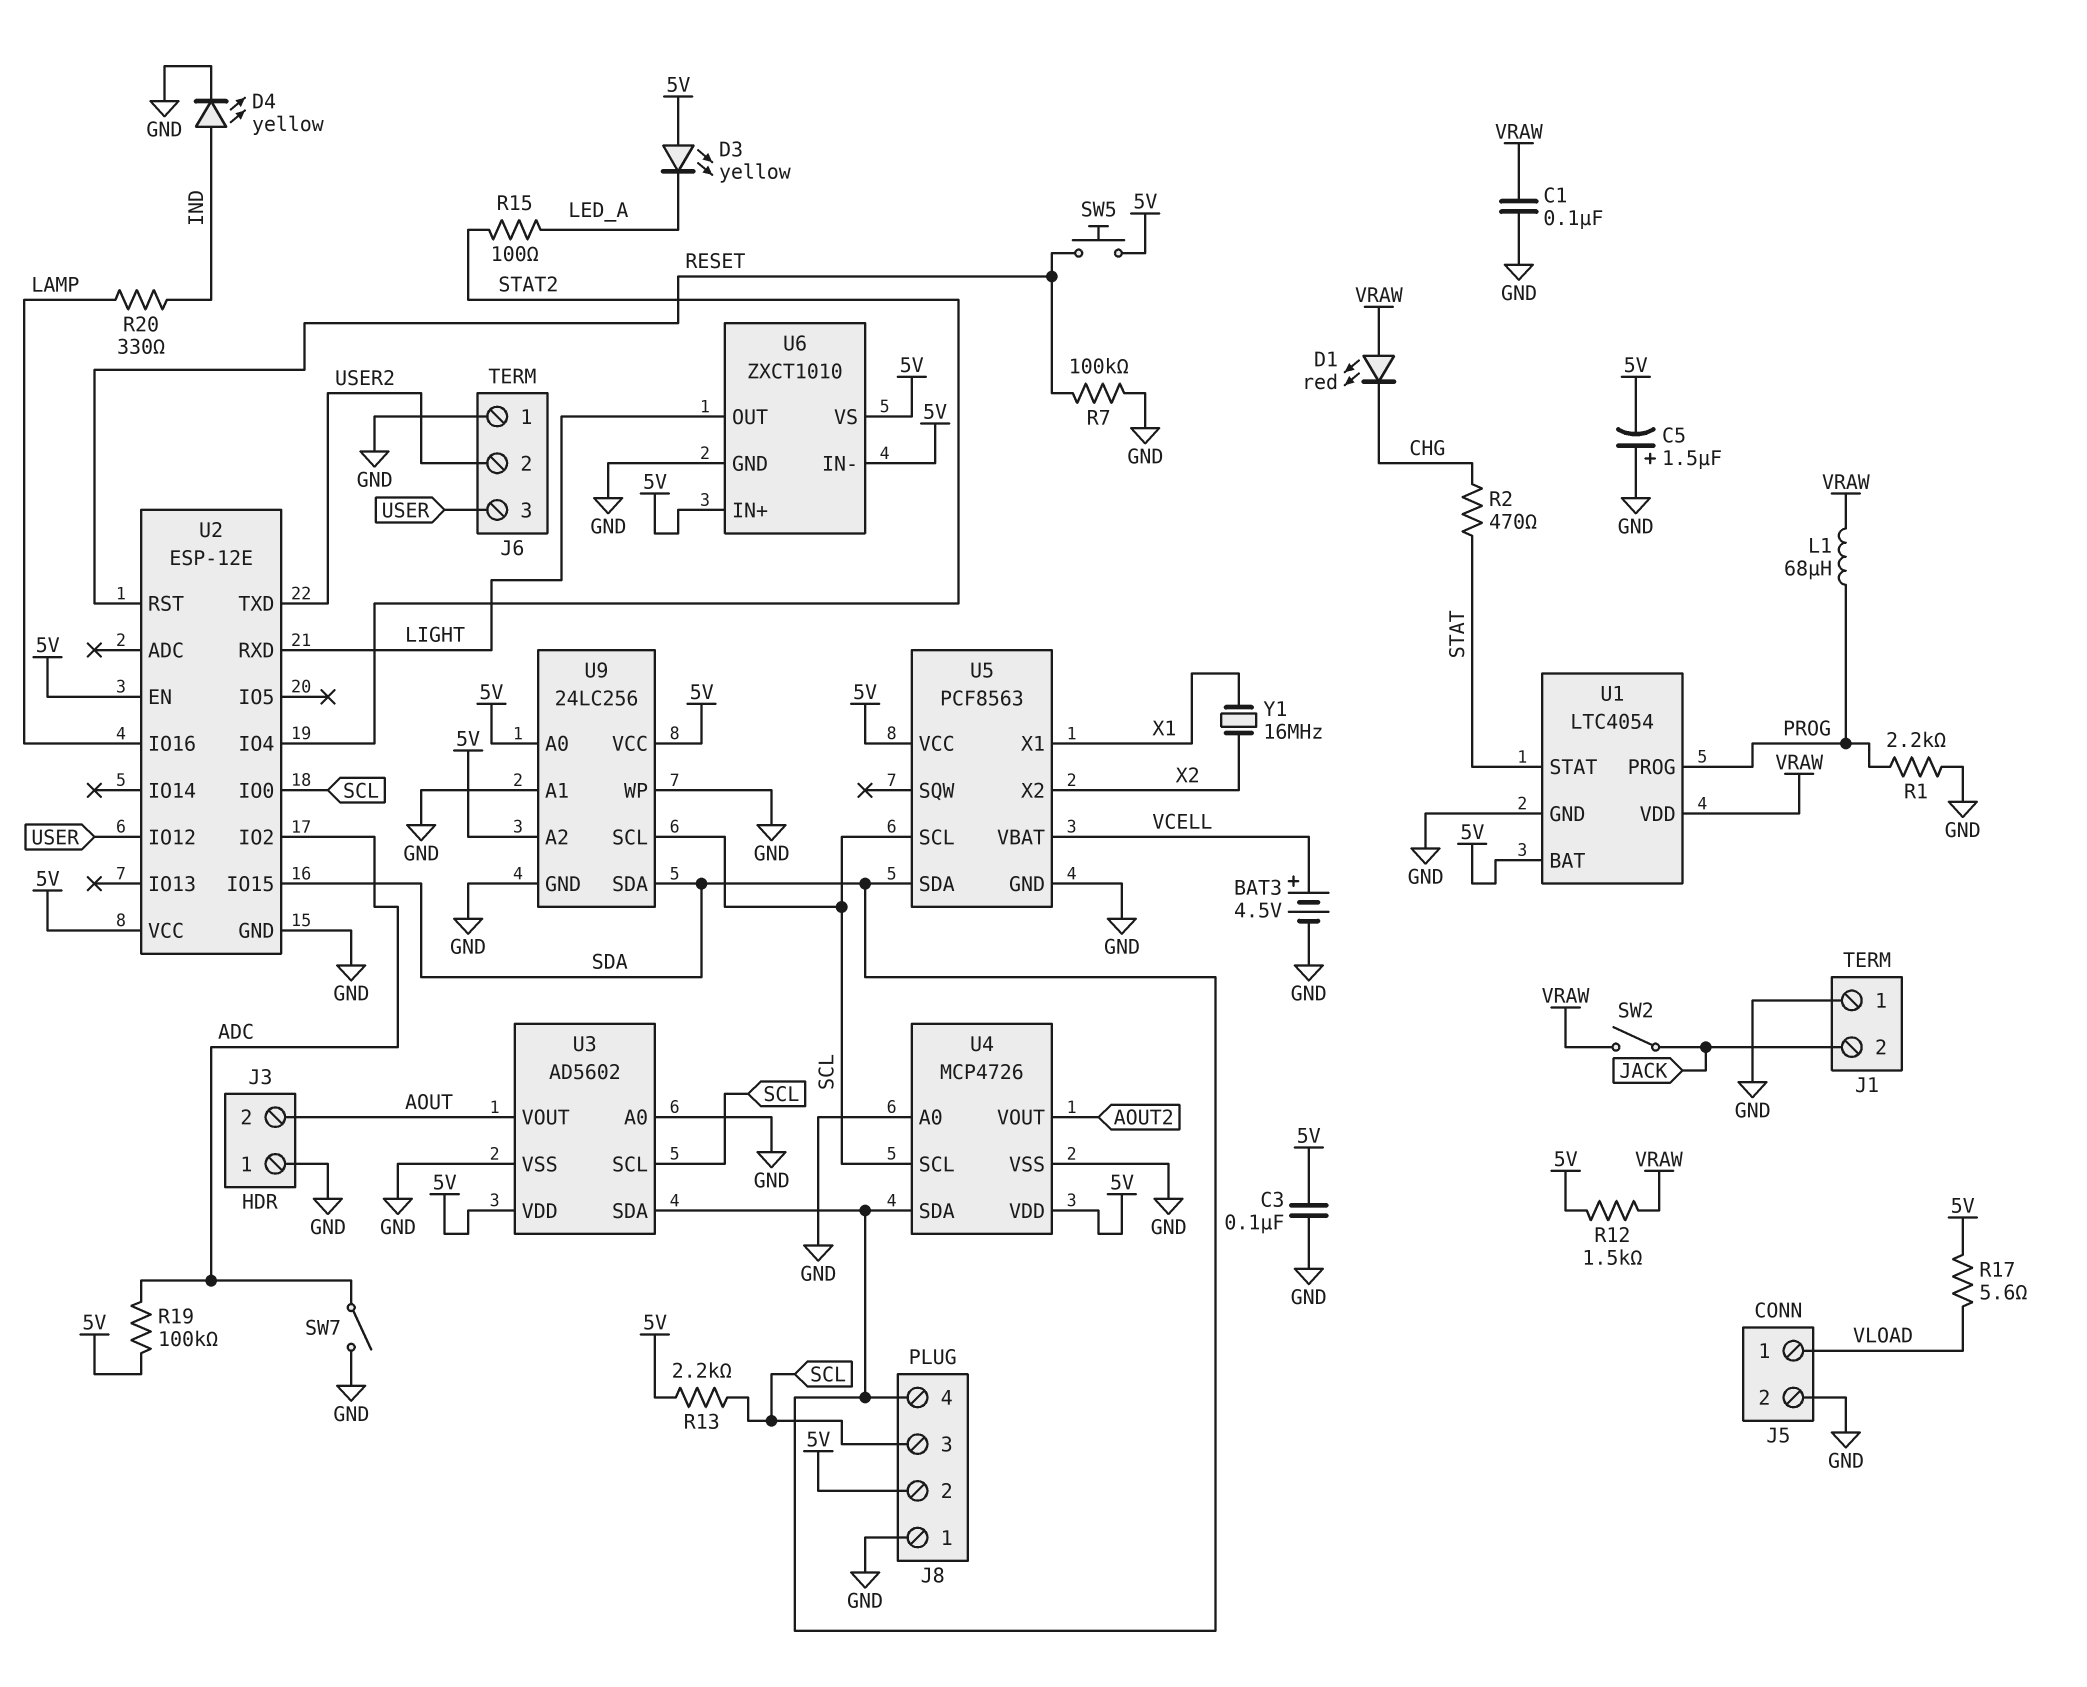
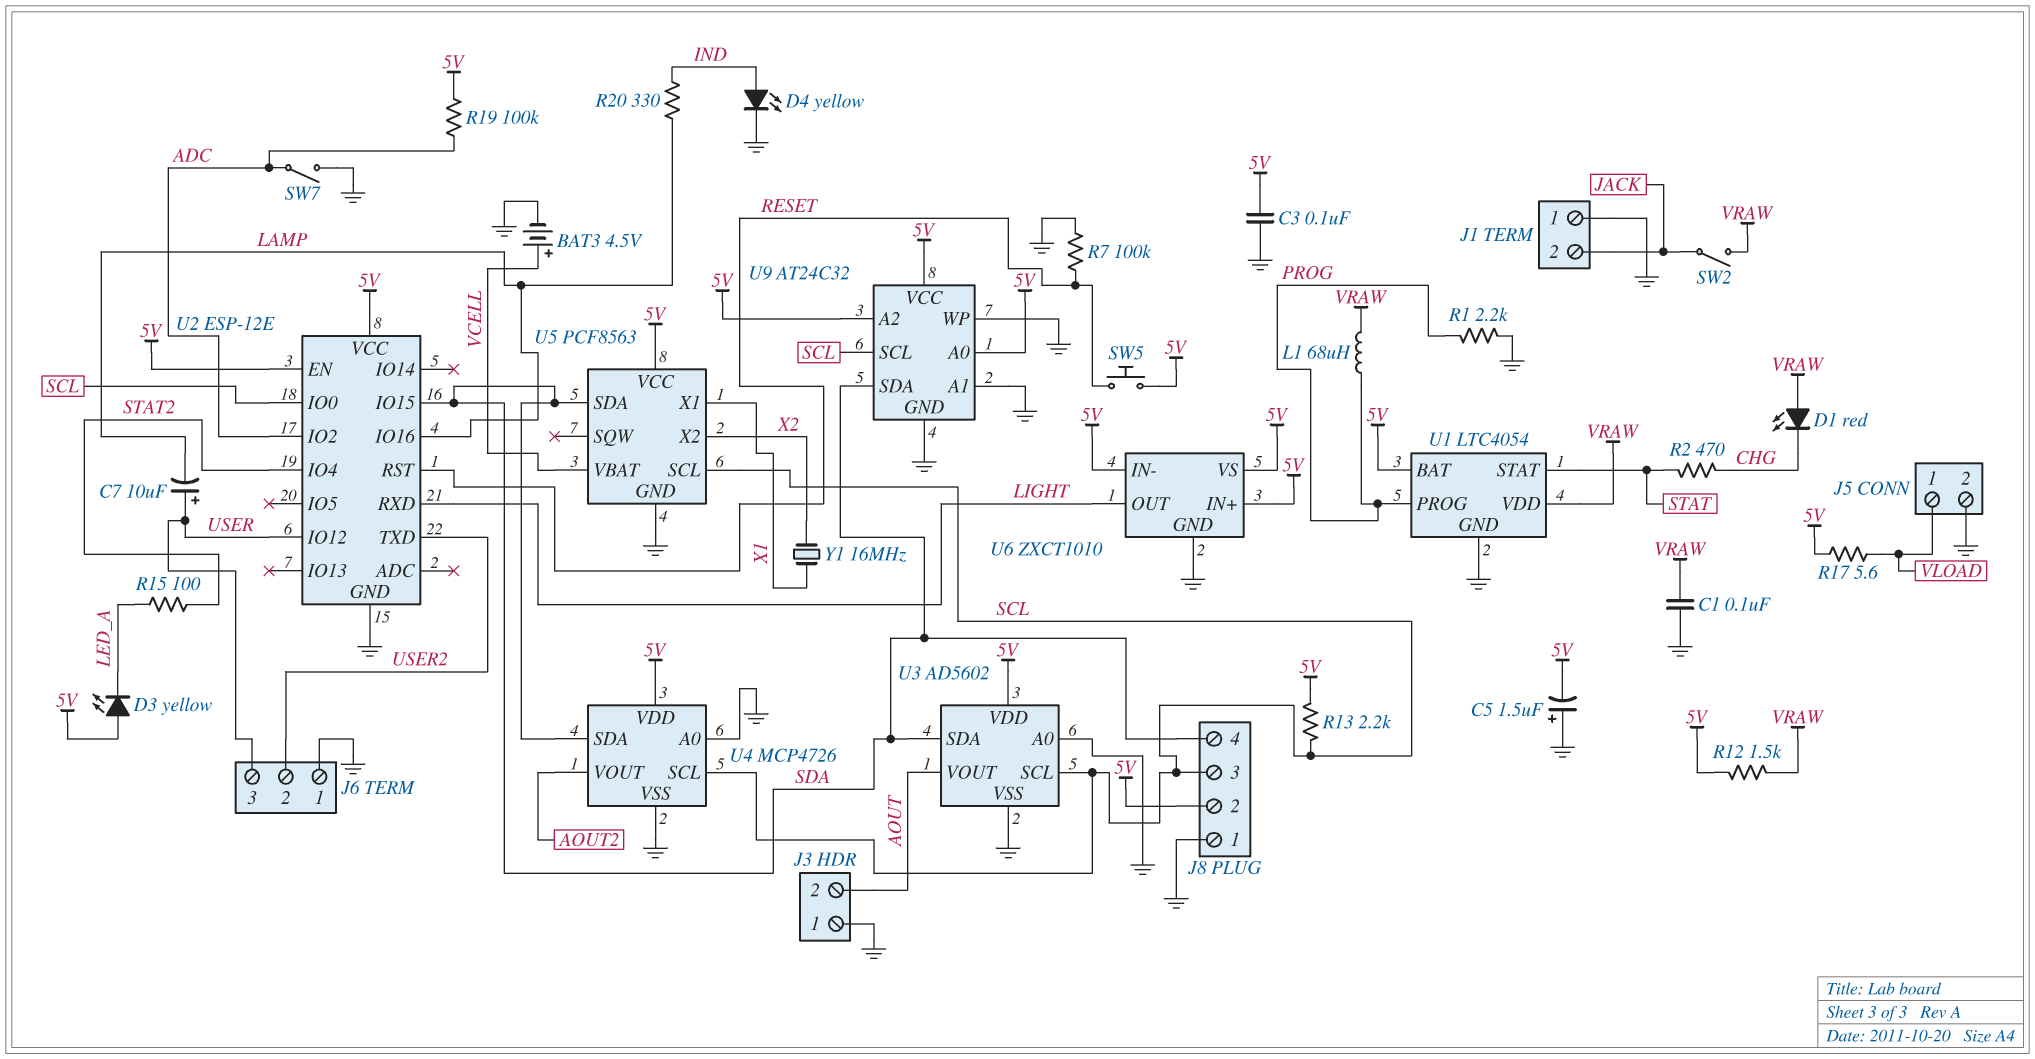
C7: none -> 10uF (plus USER, minus LAMP)
U9: 24LC256 -> AT24C32

